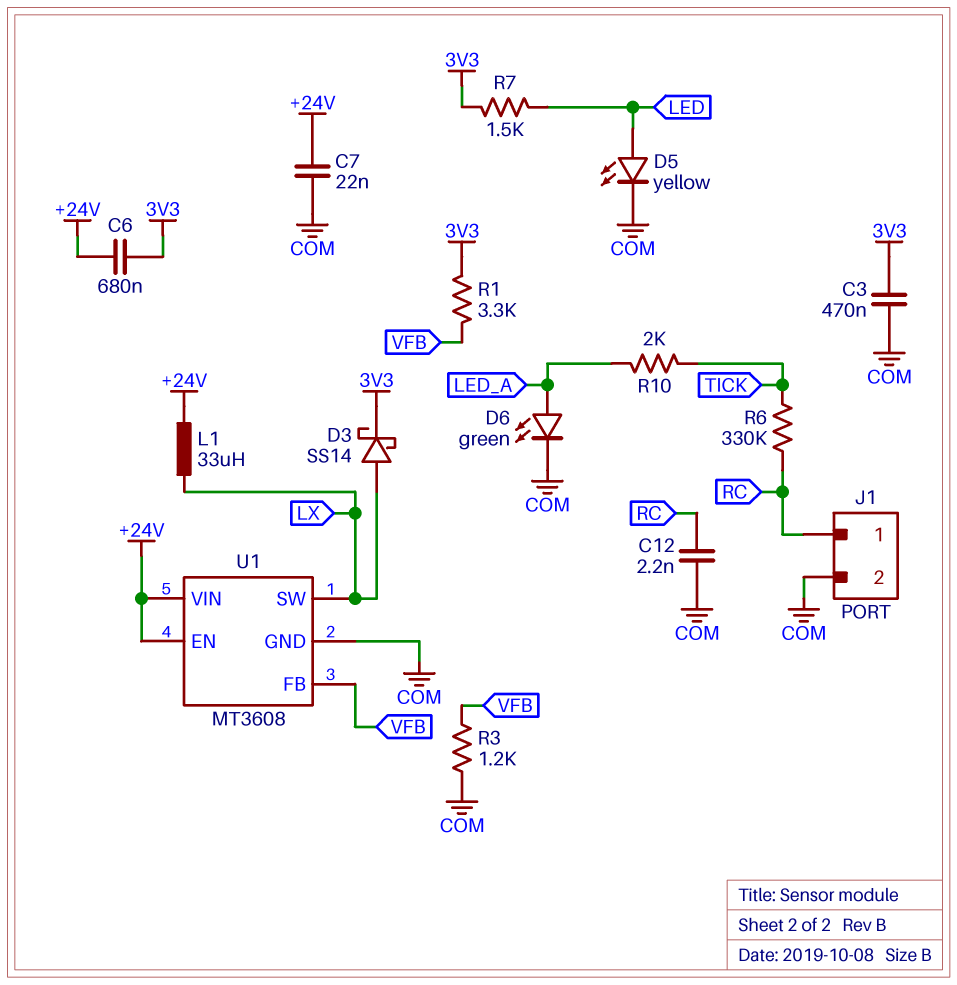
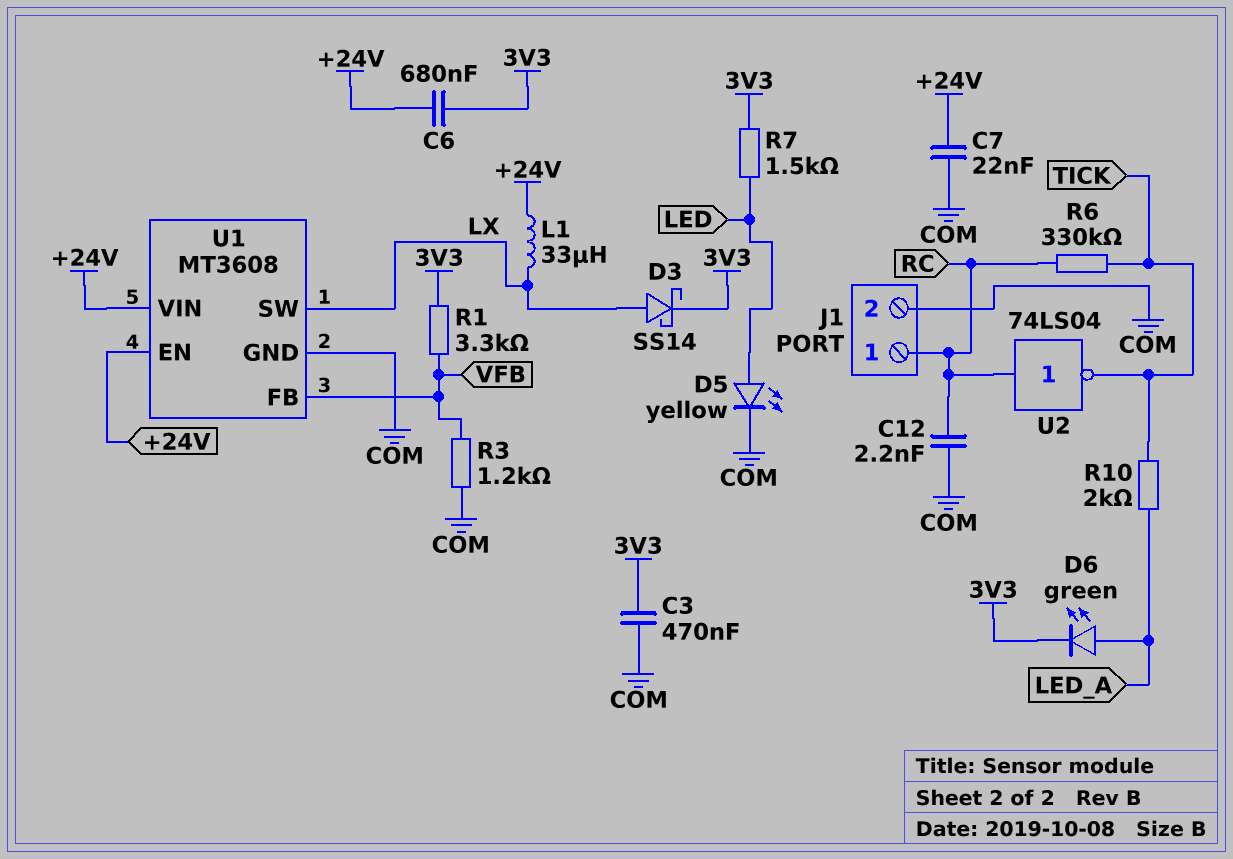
D6: LED green (A LED_A, K COM) -> LED green (A LED_A, K 3V3)
U2: none -> NOT 74LS04 (in RC, out TICK)

